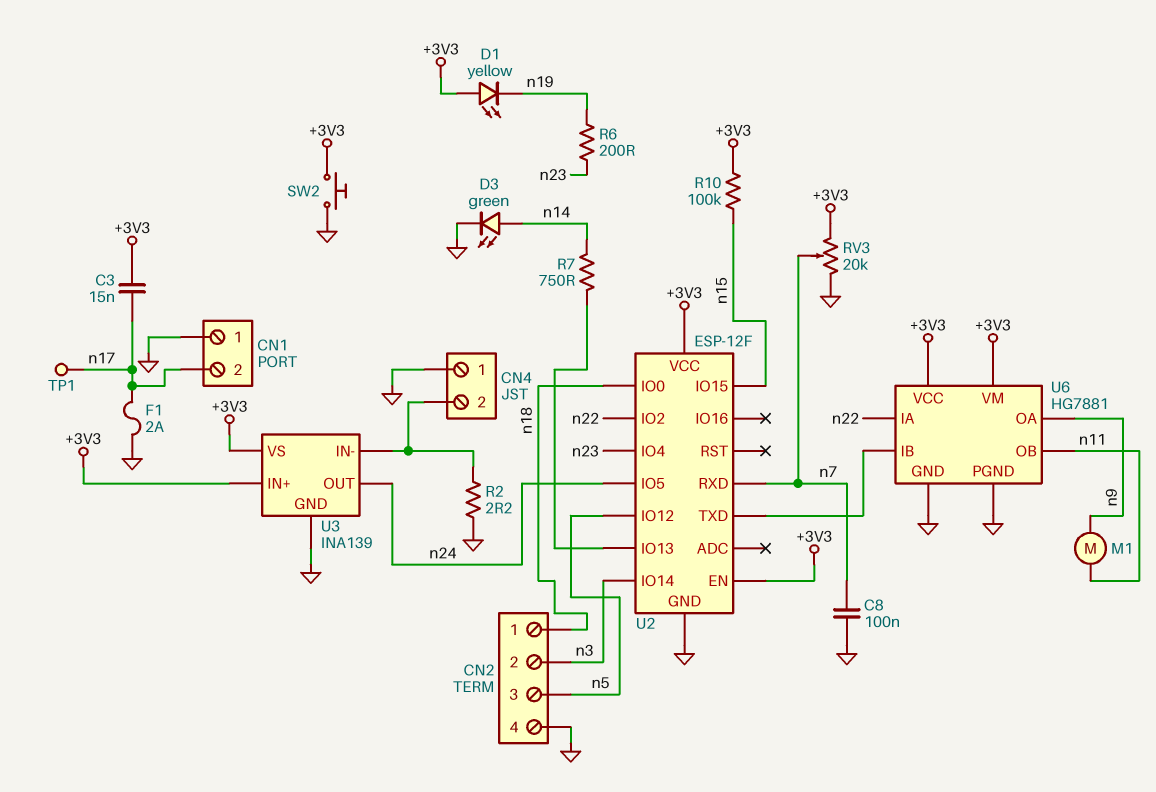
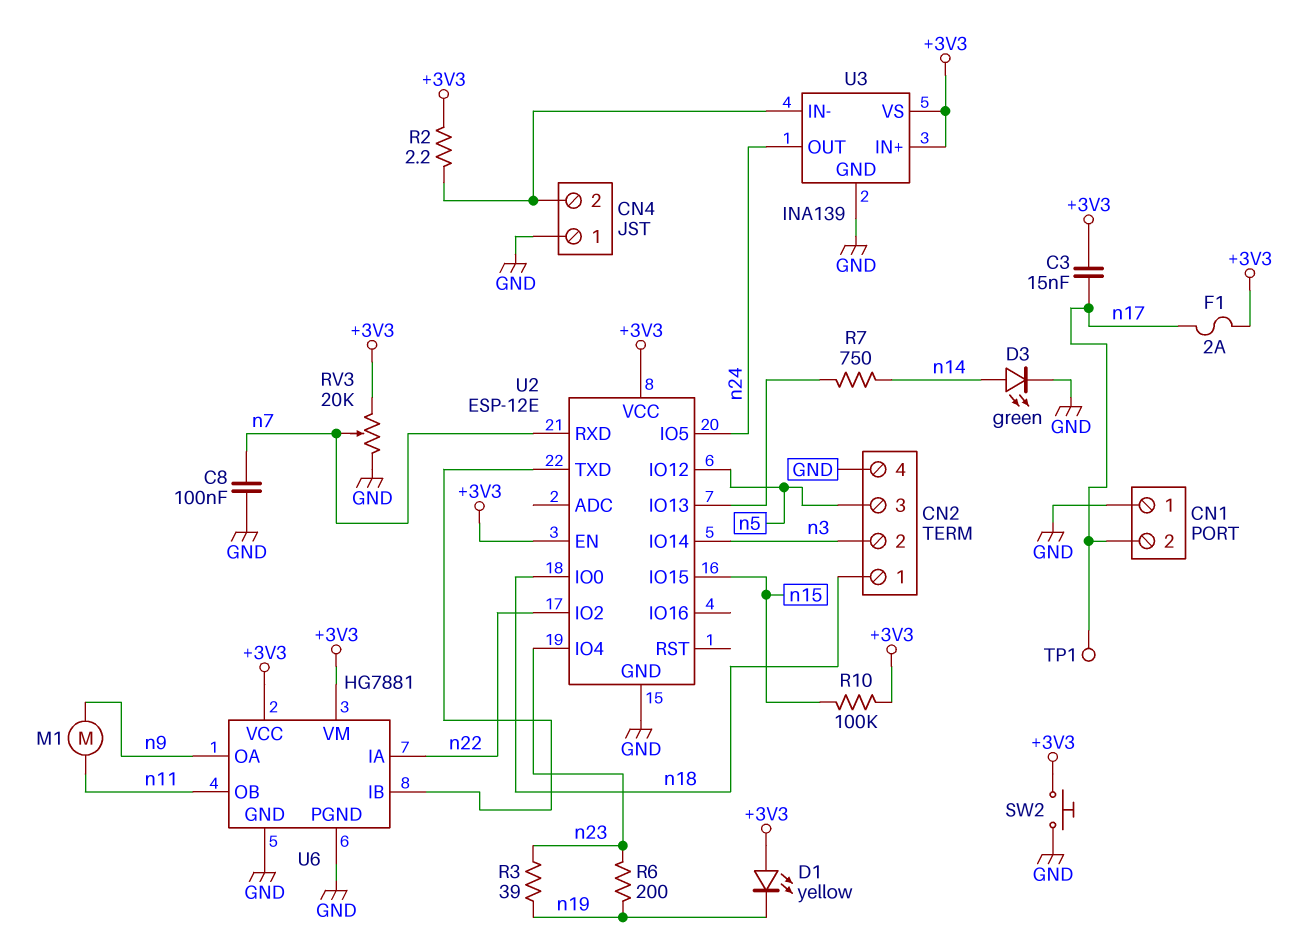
F1: 2A (GND, n17) -> 2A (+3V3, n17)
R2: 2.2 (CN4/2, GND) -> 2.2 (+3V3, CN4/2)
R3: none -> 39 (n19, n23)
U2: ESP-12F -> ESP-12E

